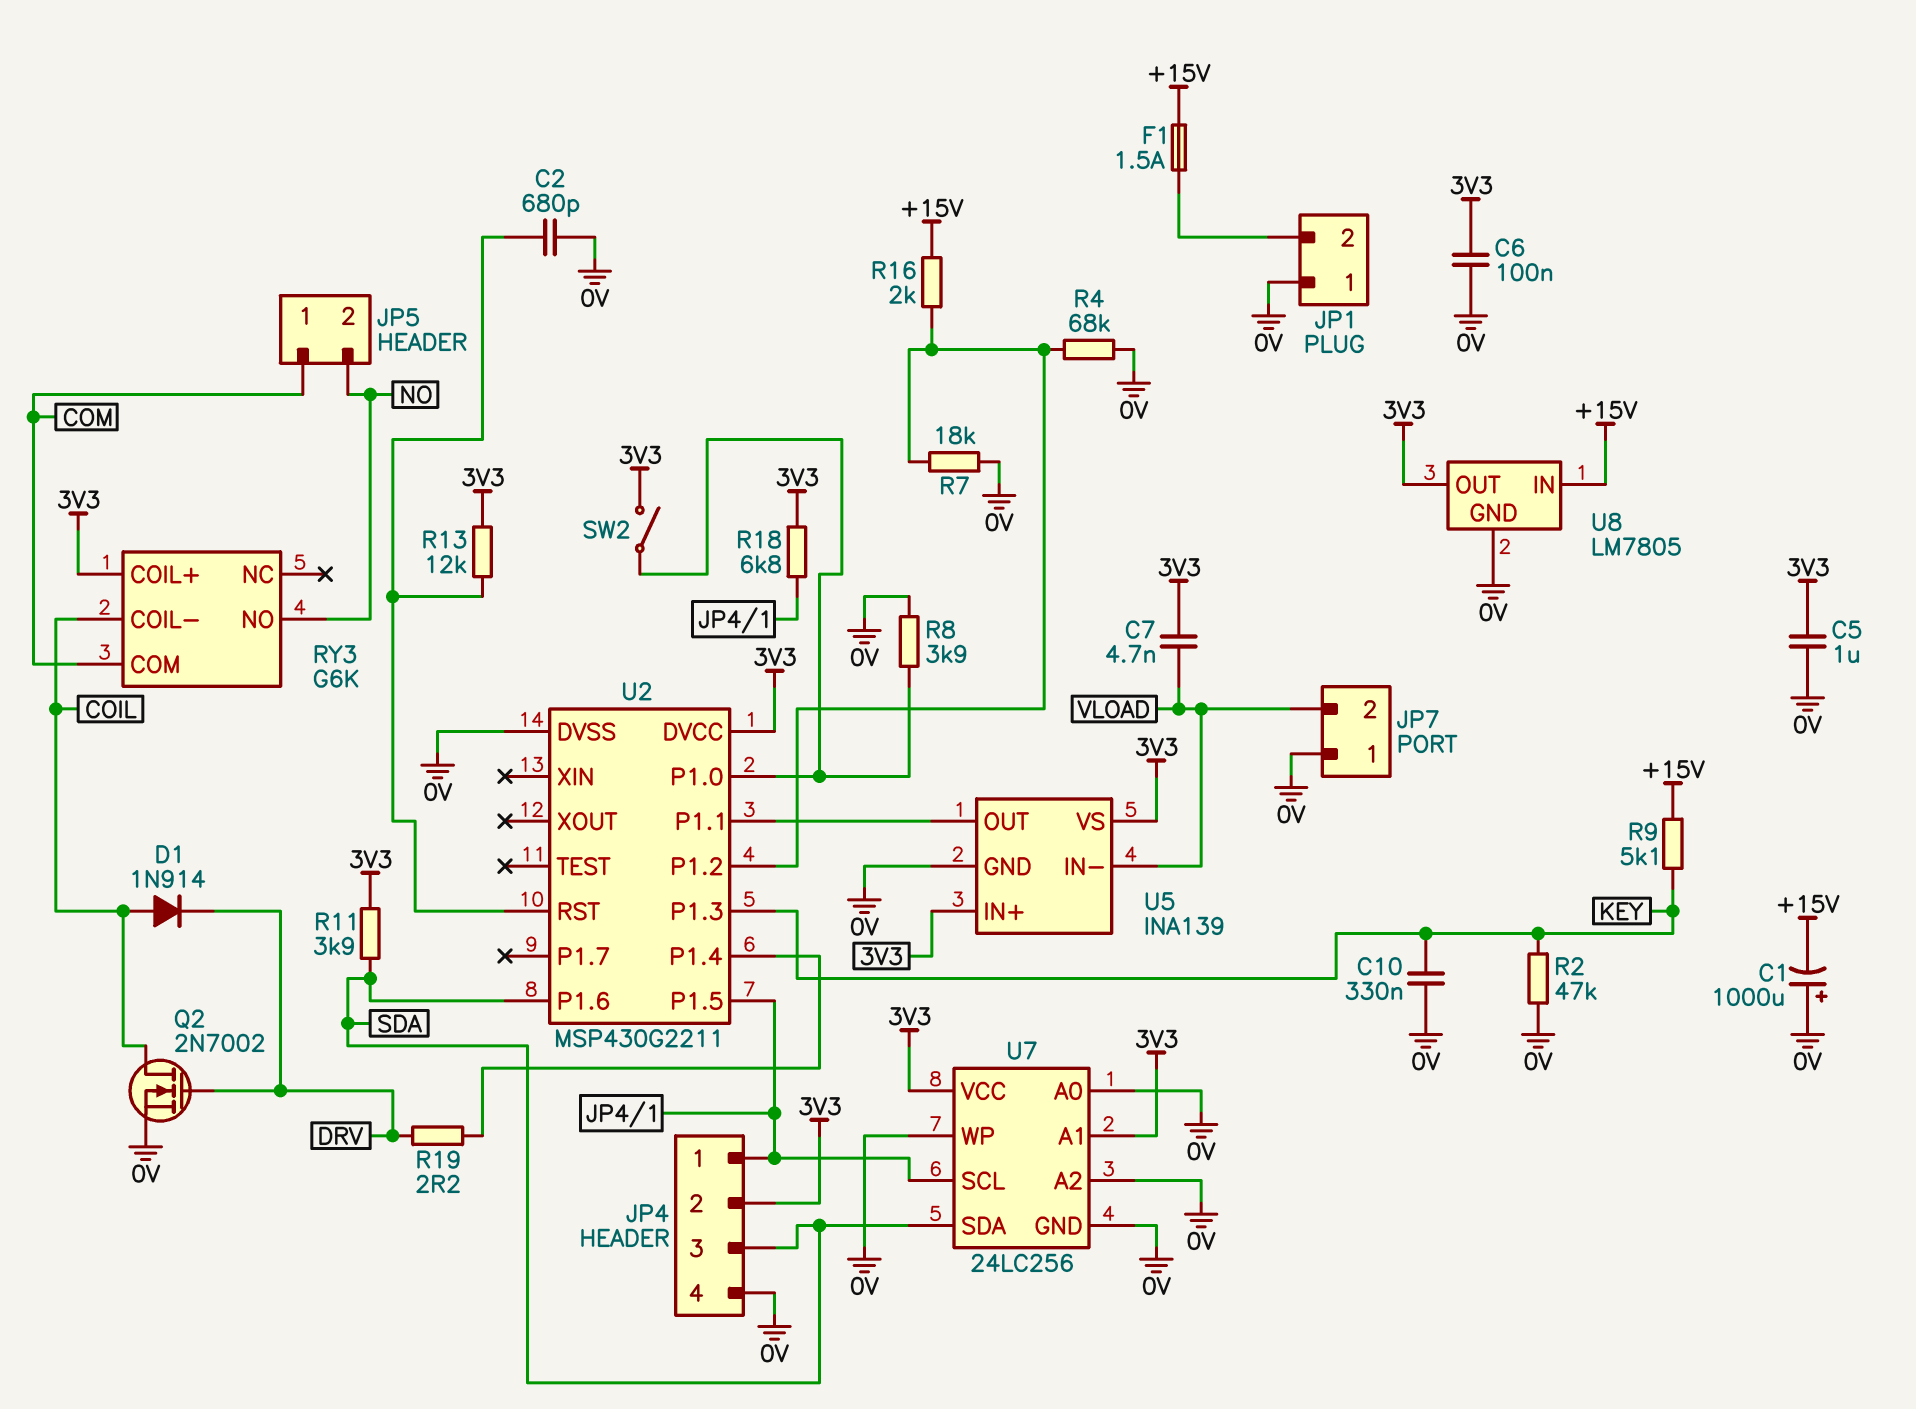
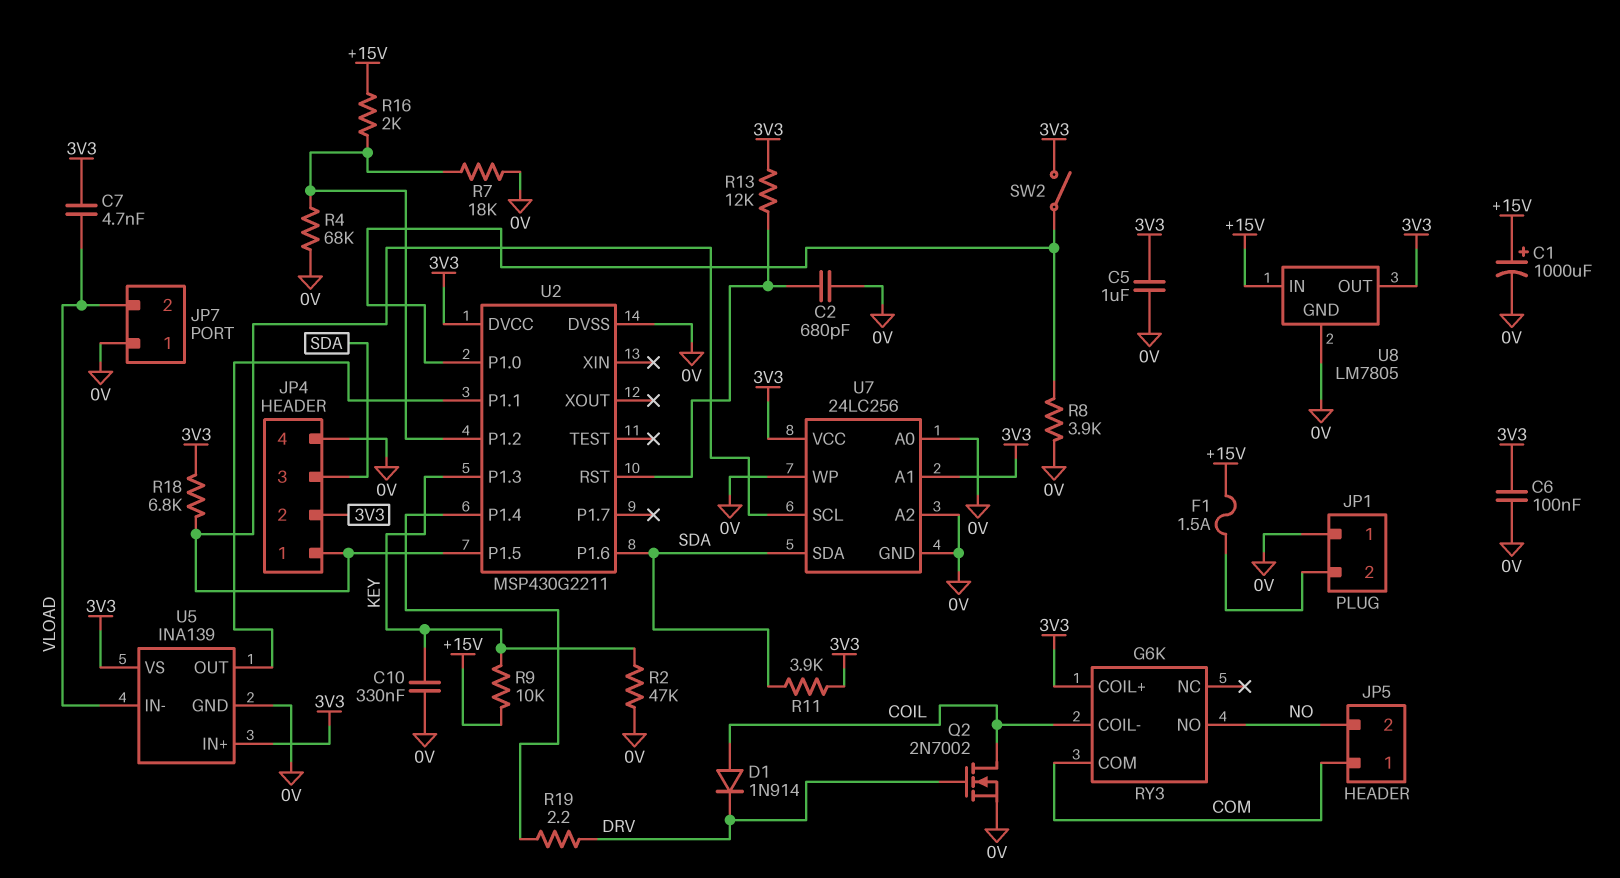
C1: 1000uF (plus 0V, minus +15V) -> 1000uF (plus +15V, minus 0V)
R9: 5.1k (+15V, KEY) -> 10k (+15V, KEY)

